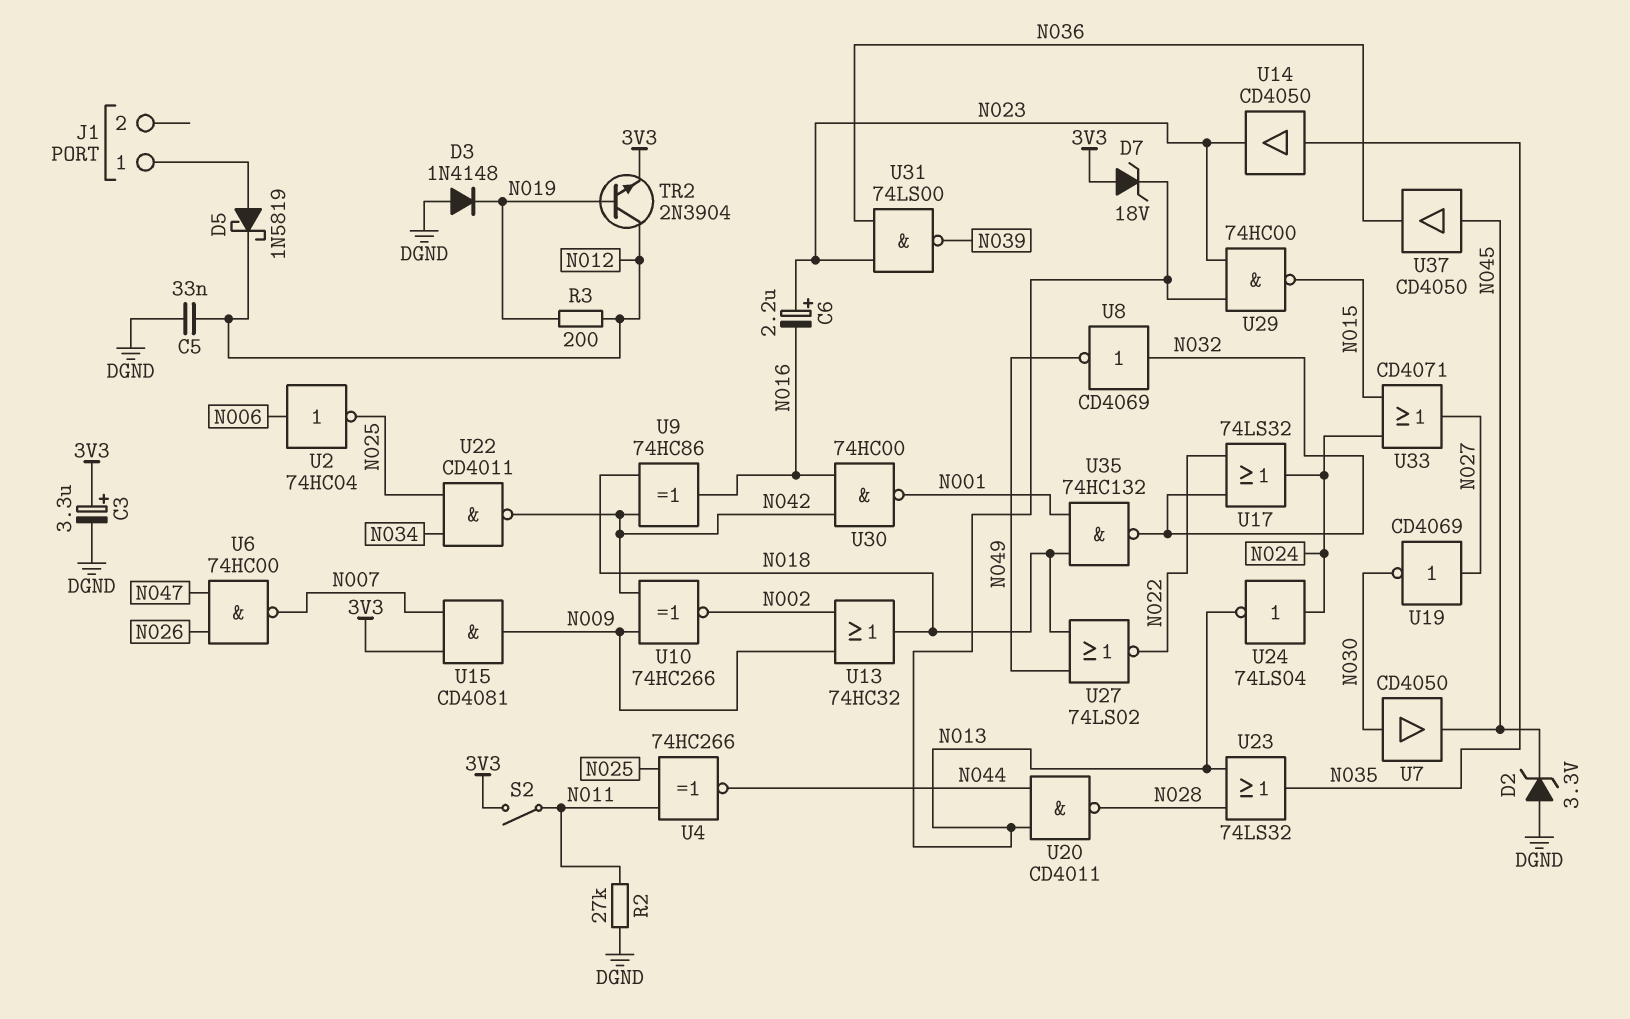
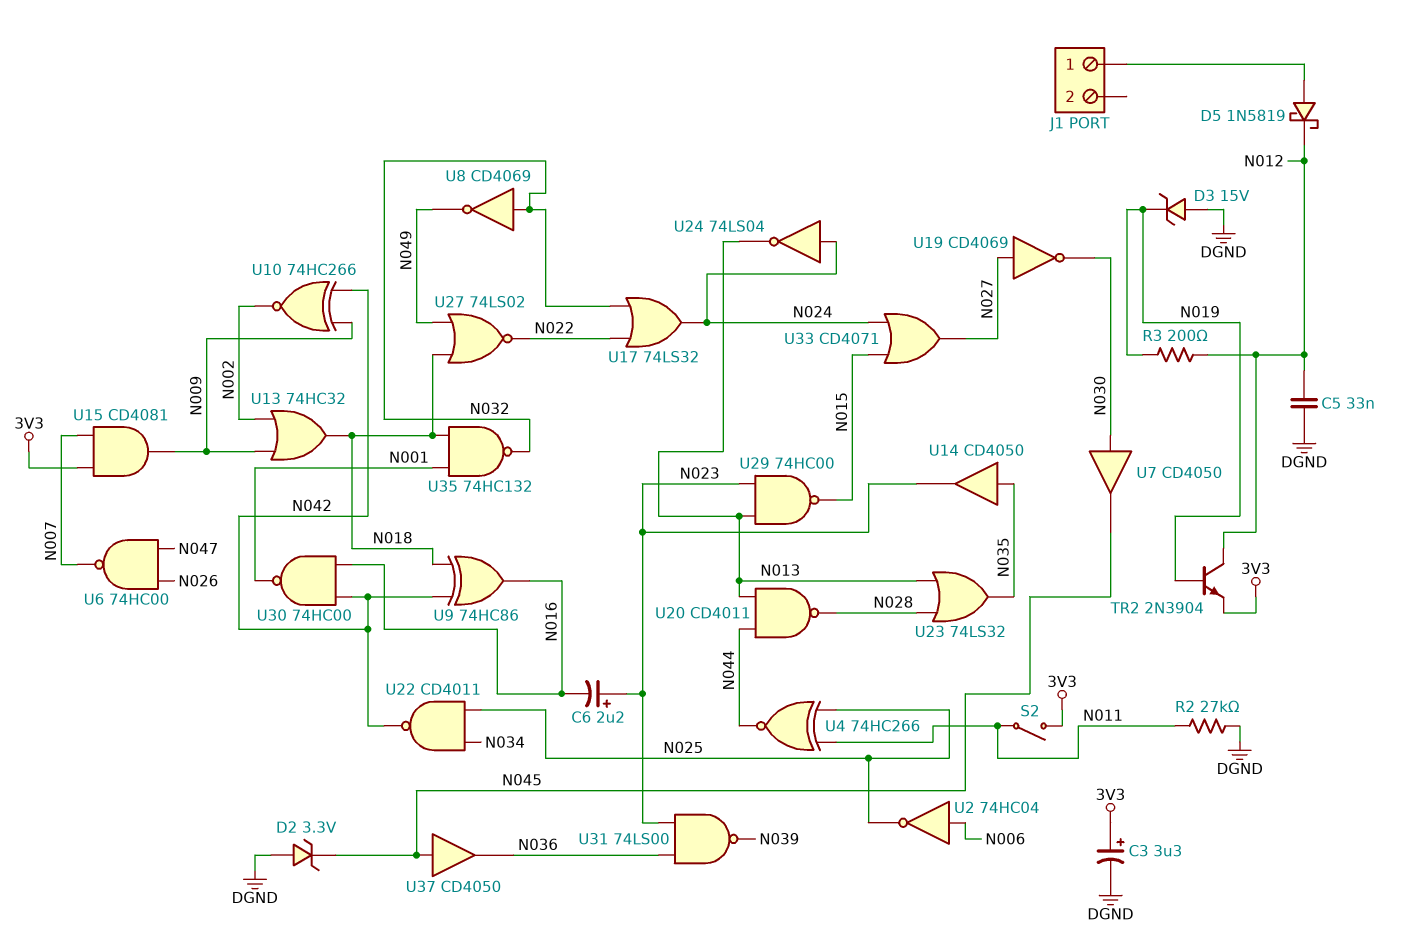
D3: diode 1N4148 (A DGND, K N019) -> zener 15V (A DGND, K N019)
D7: zener 18V (A 3V3, K N013) -> none

